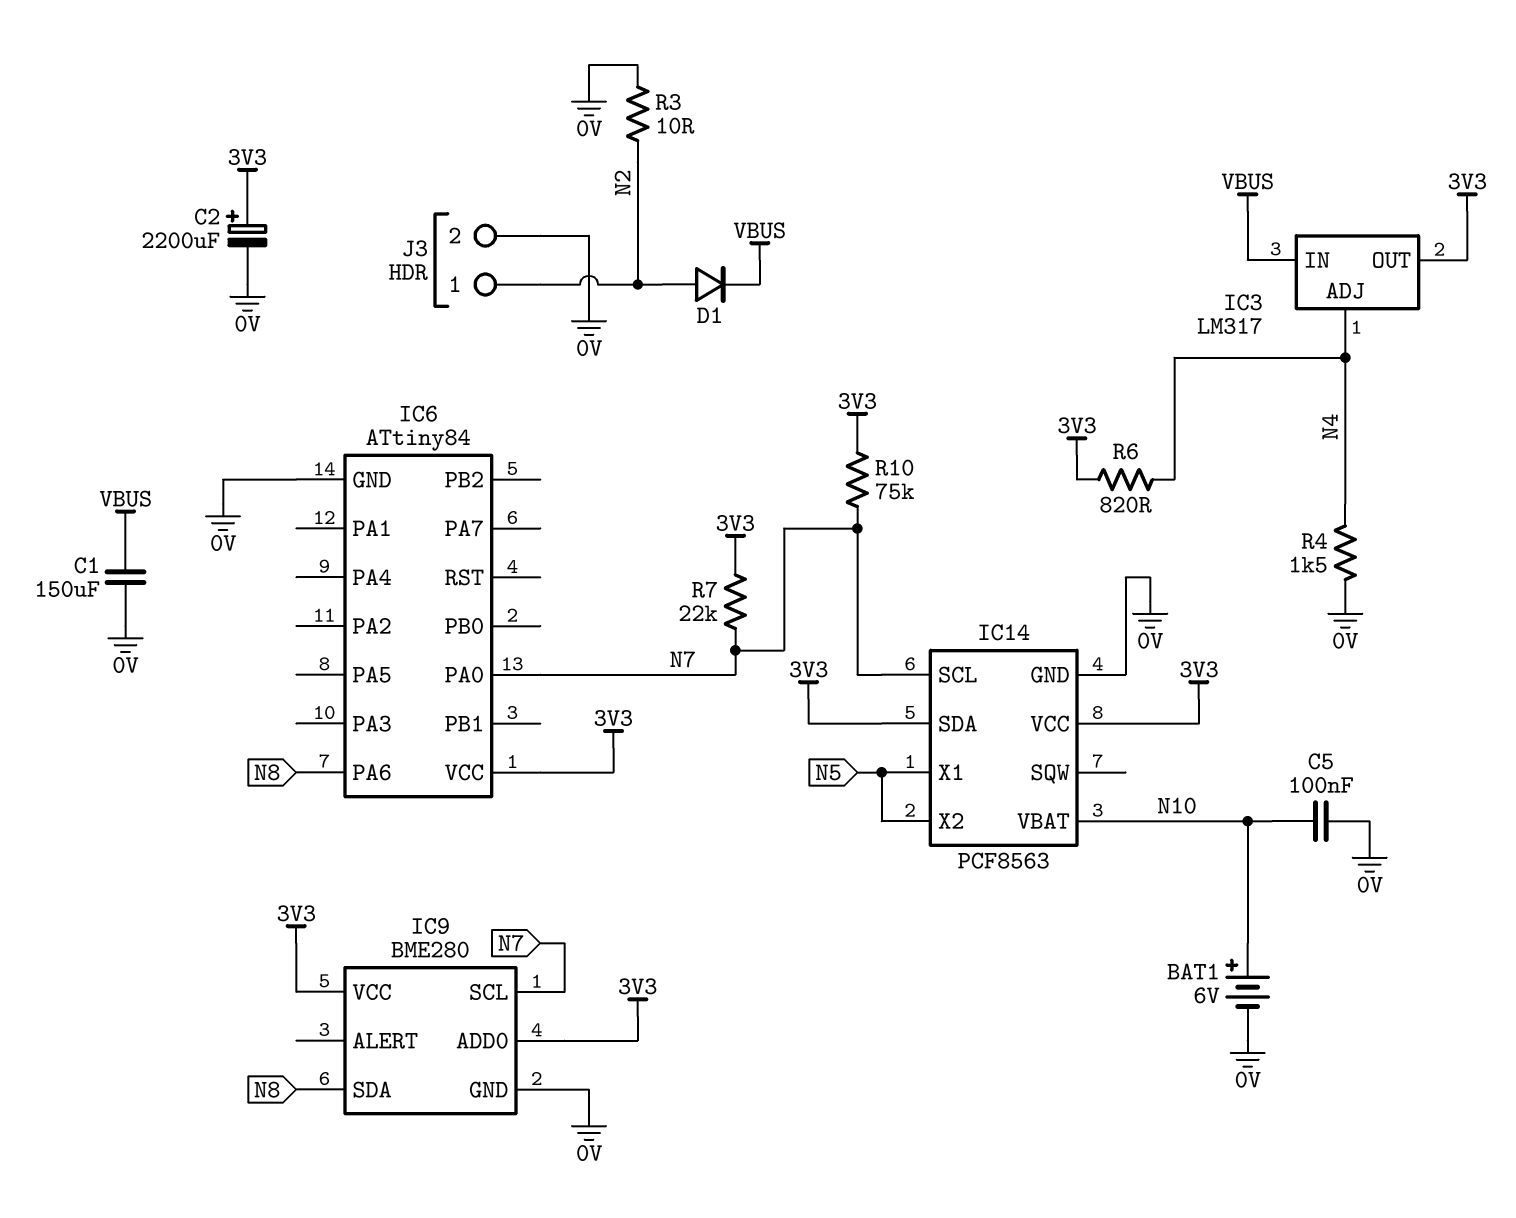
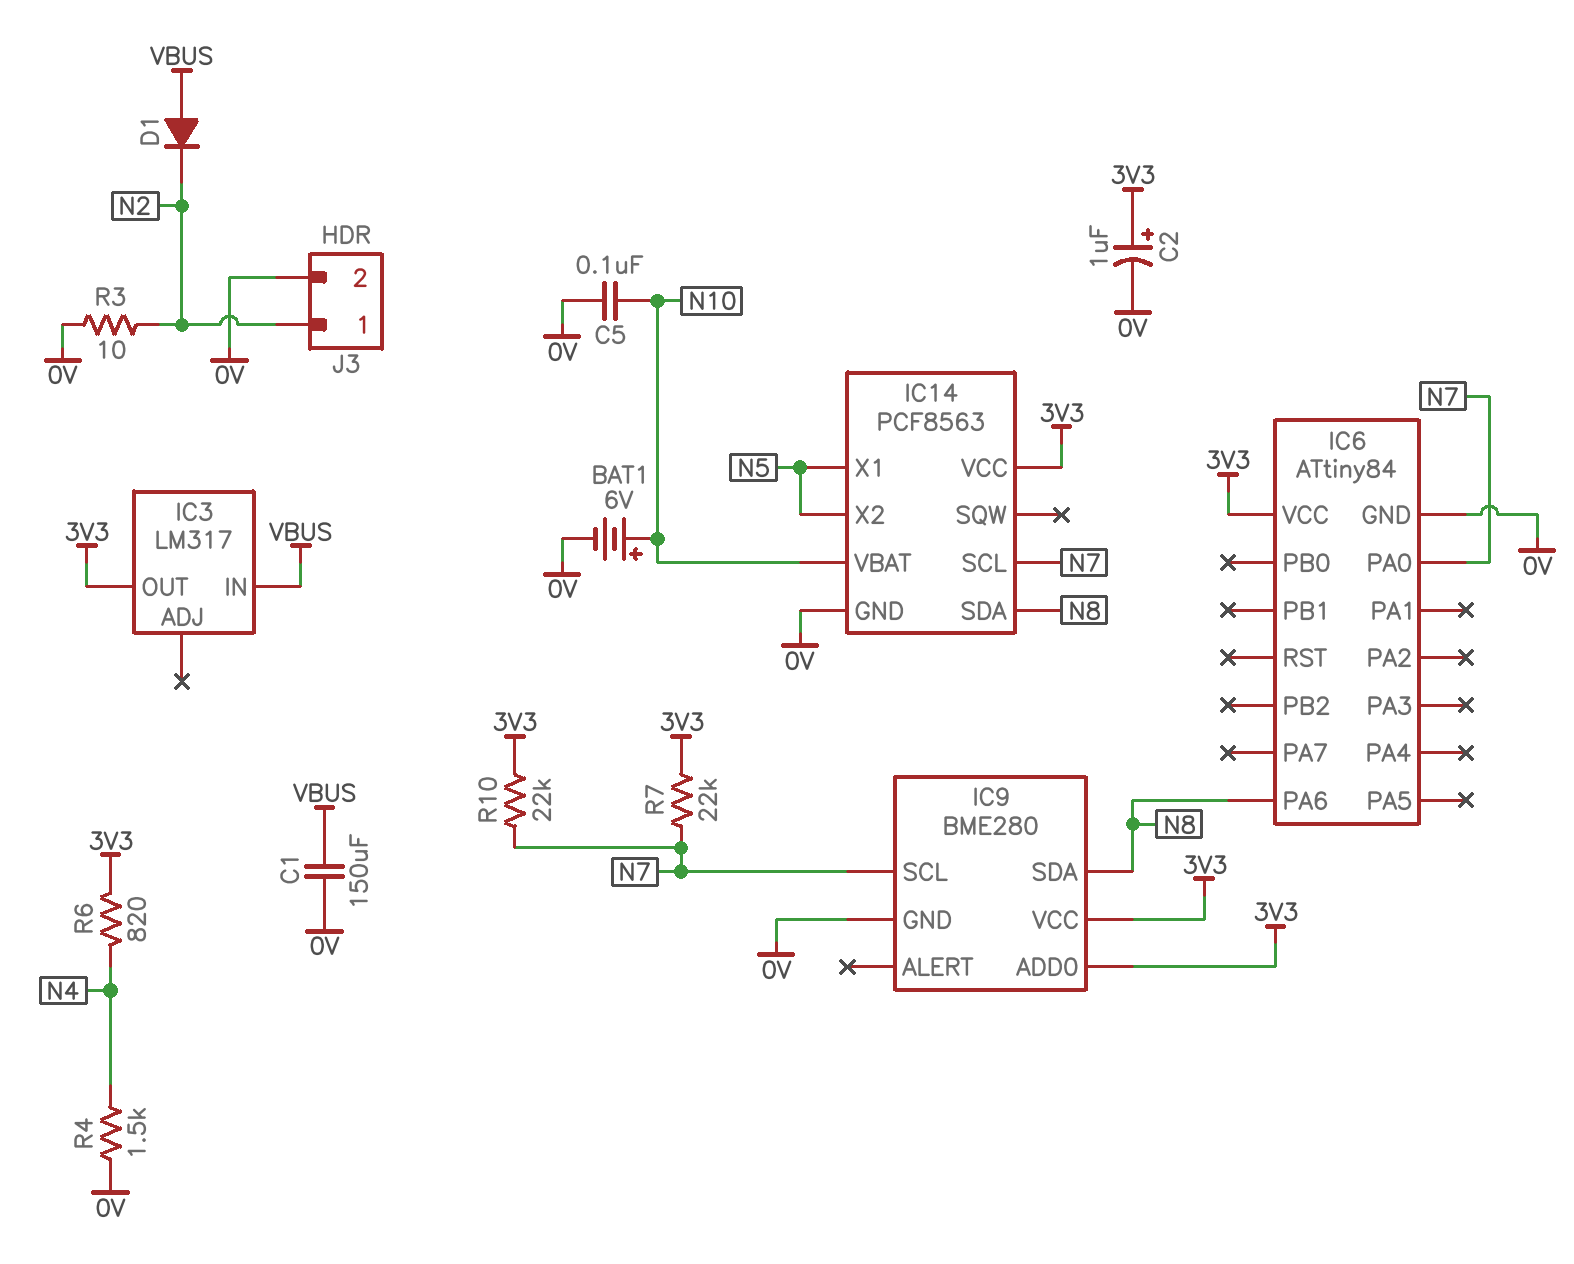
C2: 2200uF (plus 3V3, minus 0V) -> 1uF (plus 3V3, minus 0V)
D1: diode (A N2, K VBUS) -> diode (A VBUS, K N2)
IC3 pin ADJ: N4 -> none
IC14 pin SDA: 3V3 -> N8
R10: 75k (3V3, N7) -> 22k (3V3, N7)

